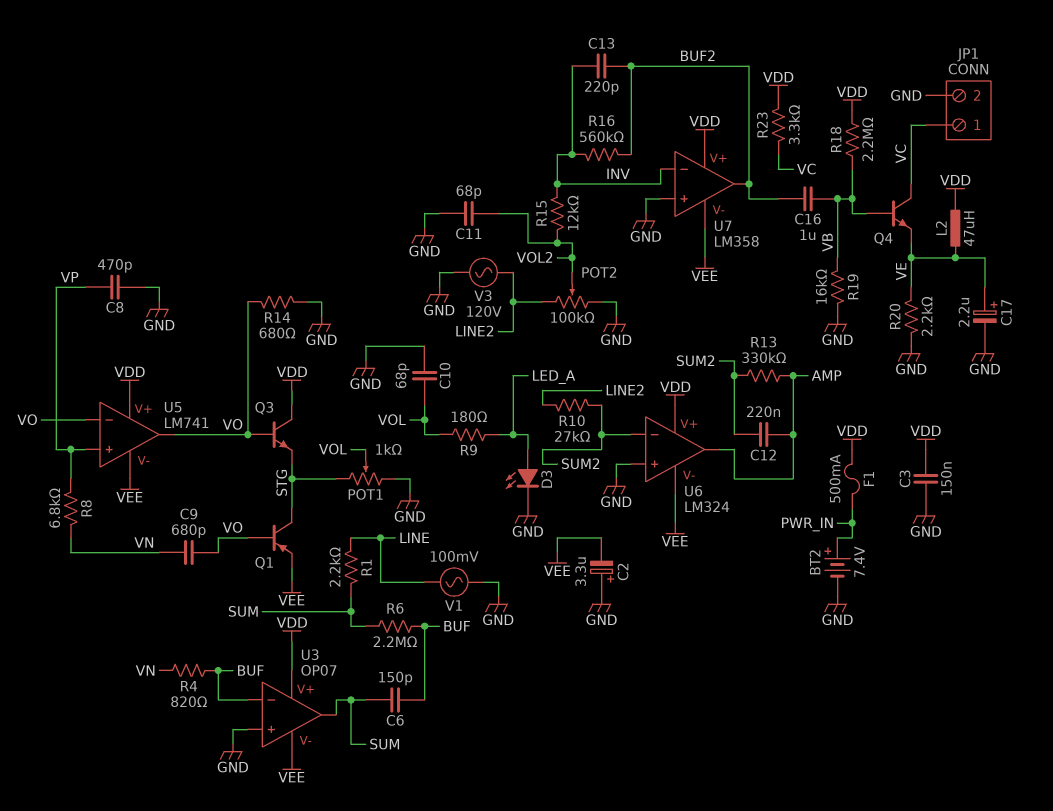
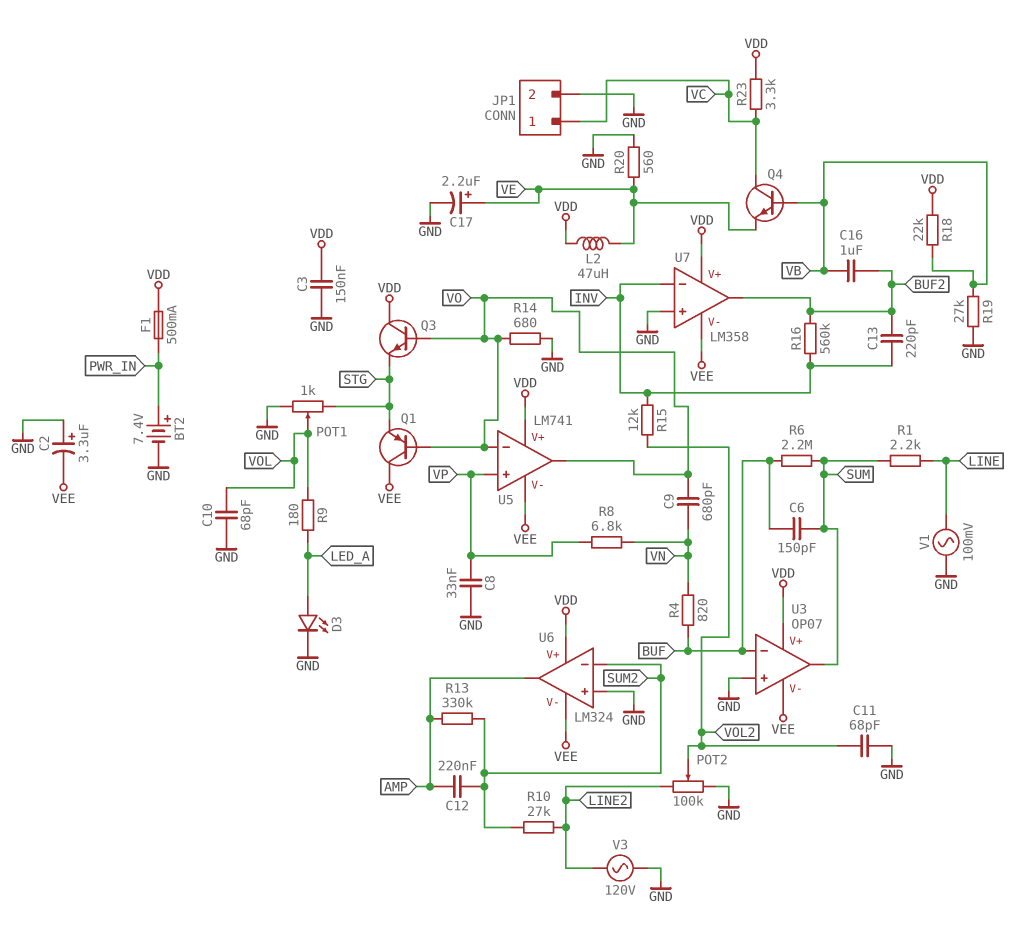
C8: 470pF (GND, VP) -> 33nF (GND, VP)
Q1: PNP (B VO, C STG, E VEE) -> PNP (B VO, C VEE, E STG)
R18: 2.2M (VB, VDD) -> 22k (VB, VDD)
R19: 16k (GND, VB) -> 27k (GND, VB)
R20: 2.2k (GND, VE) -> 560 (GND, VE)

